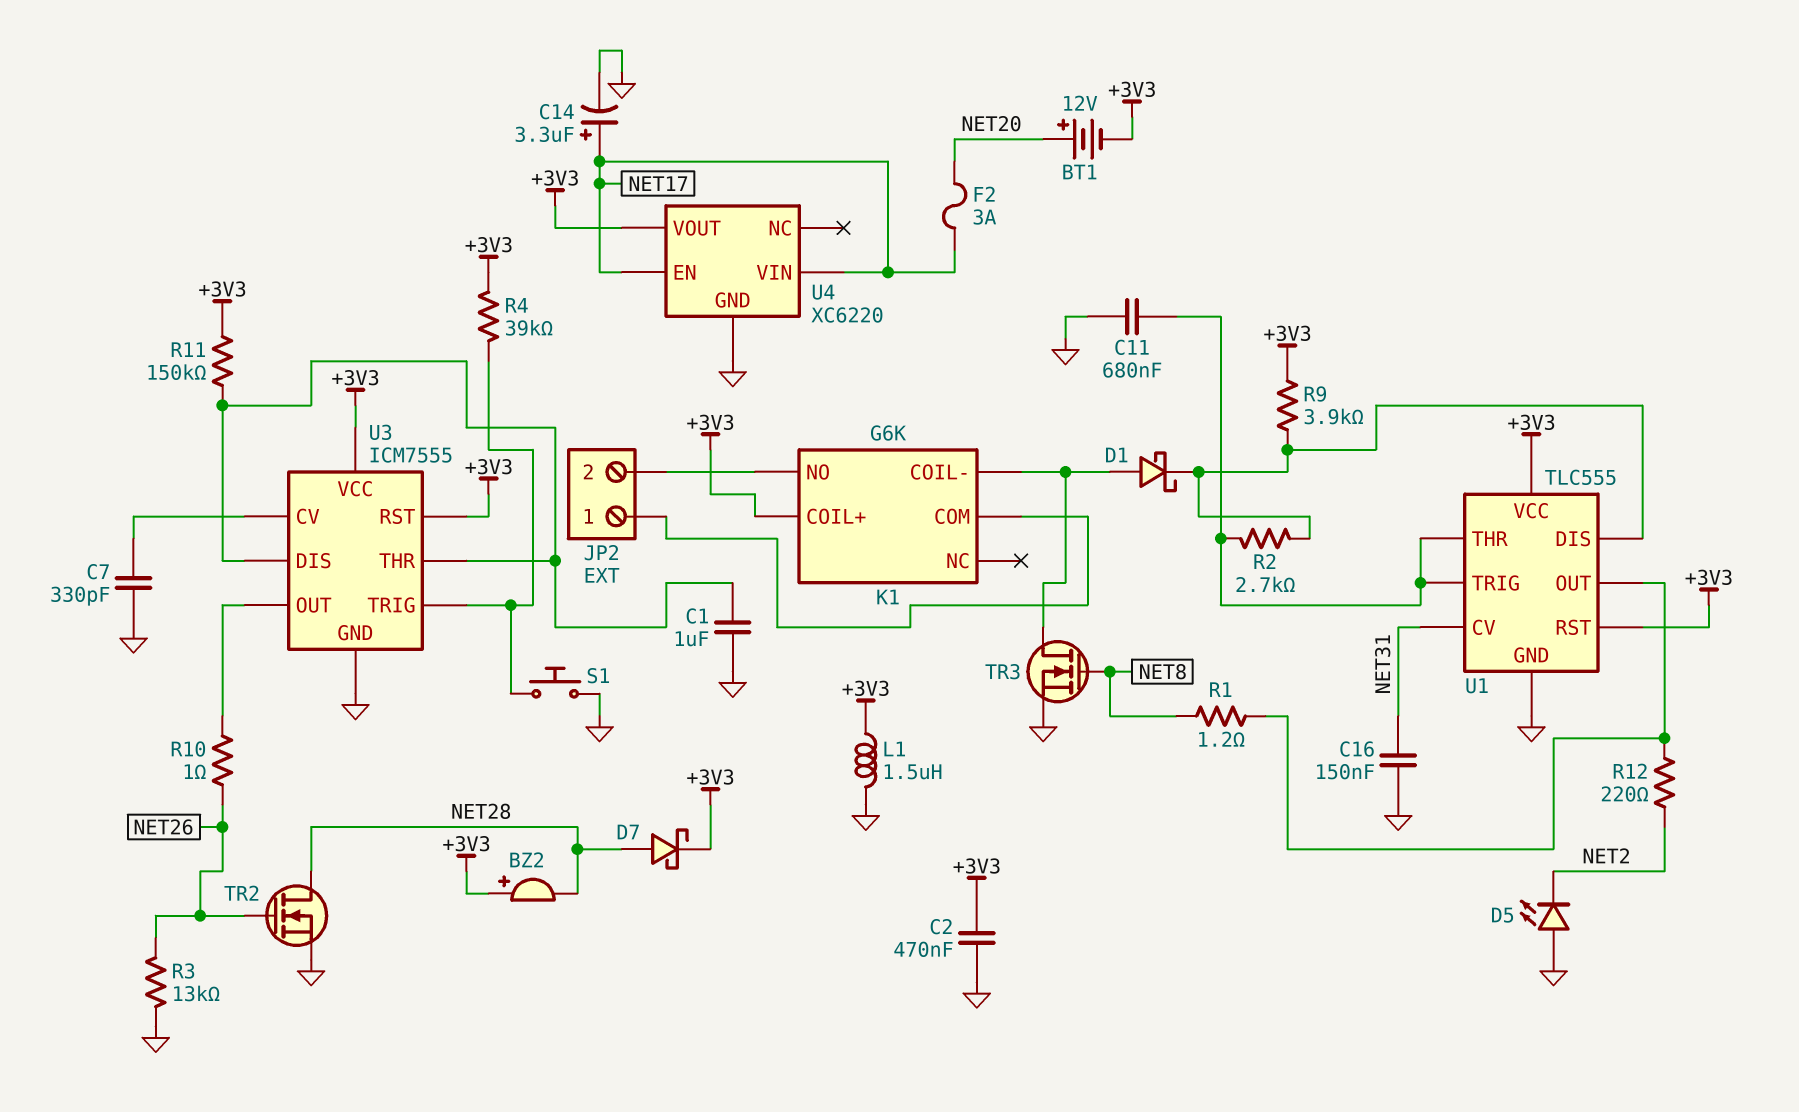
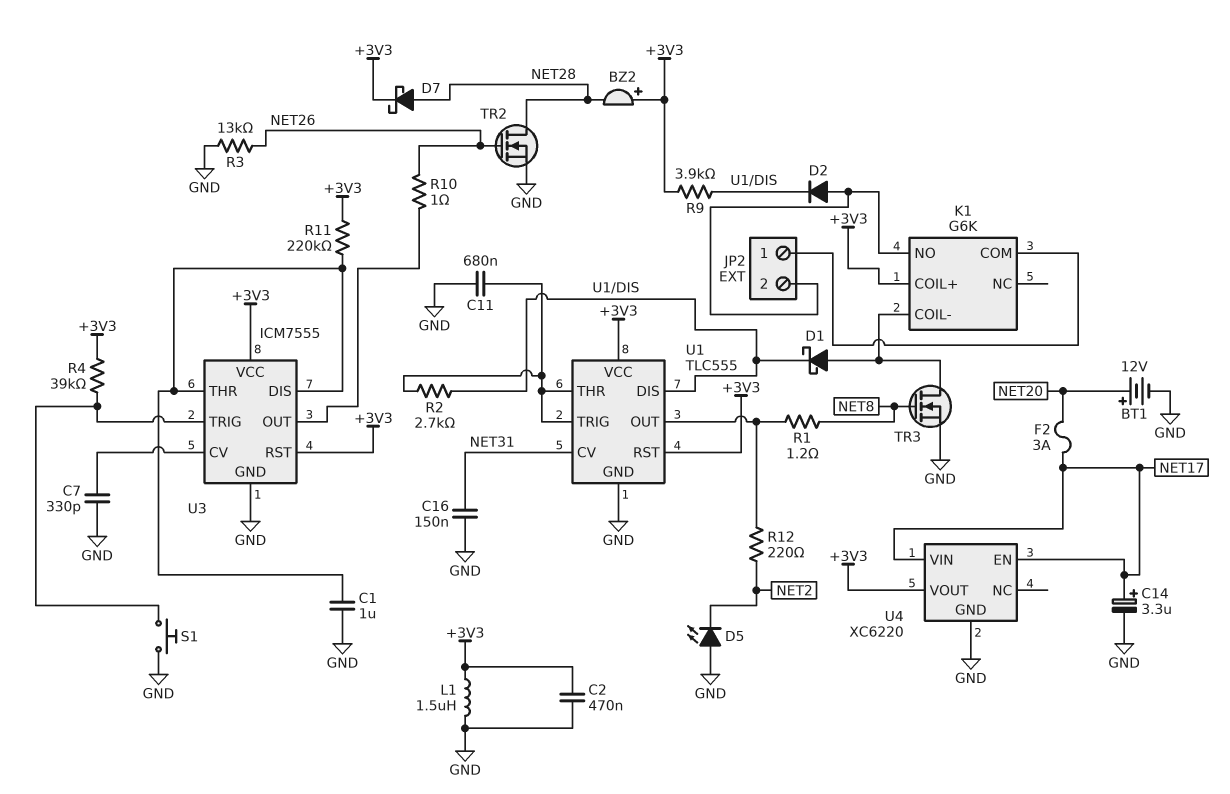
BT1: 12V (plus NET20, minus +3V3) -> 12V (plus NET20, minus GND)
D2: none -> diode (A JP2/2, K U1/DIS)
R11: 150k (+3V3, U3/DIS) -> 220k (+3V3, U3/DIS)

